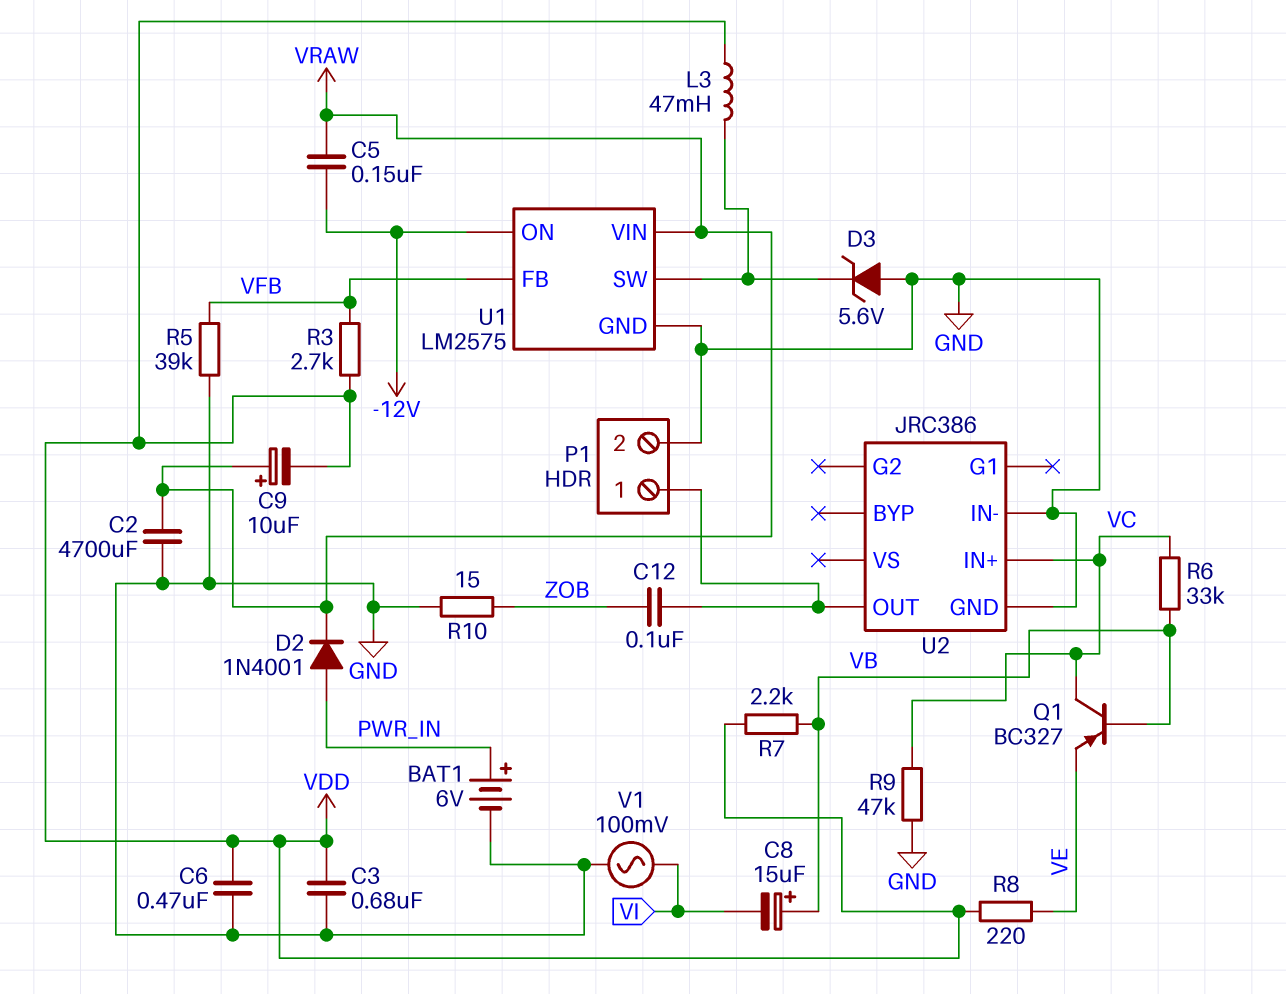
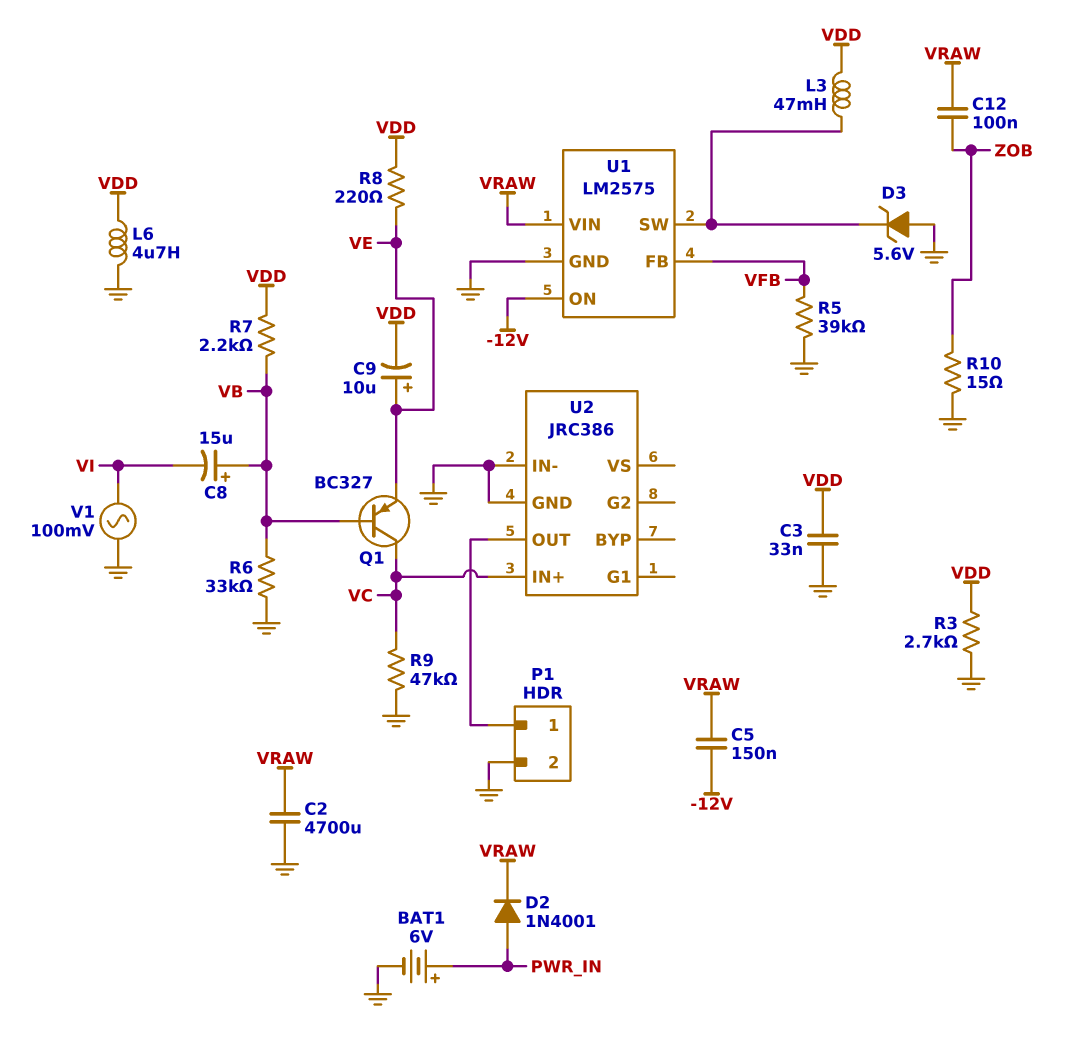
C3: 680nF (GND, VDD) -> 33nF (GND, VDD)
C6: 470nF (GND, VDD) -> none
C9: 10uF (plus VRAW, minus VDD) -> 10uF (plus VE, minus VDD)
C12: 100nF (P1/1, ZOB) -> 100nF (VRAW, ZOB)
L6: none -> 4.7uH (GND, VDD)
R3: 2.7k (VDD, VFB) -> 2.7k (GND, VDD)
R6: 33k (VB, VC) -> 33k (GND, VB)

